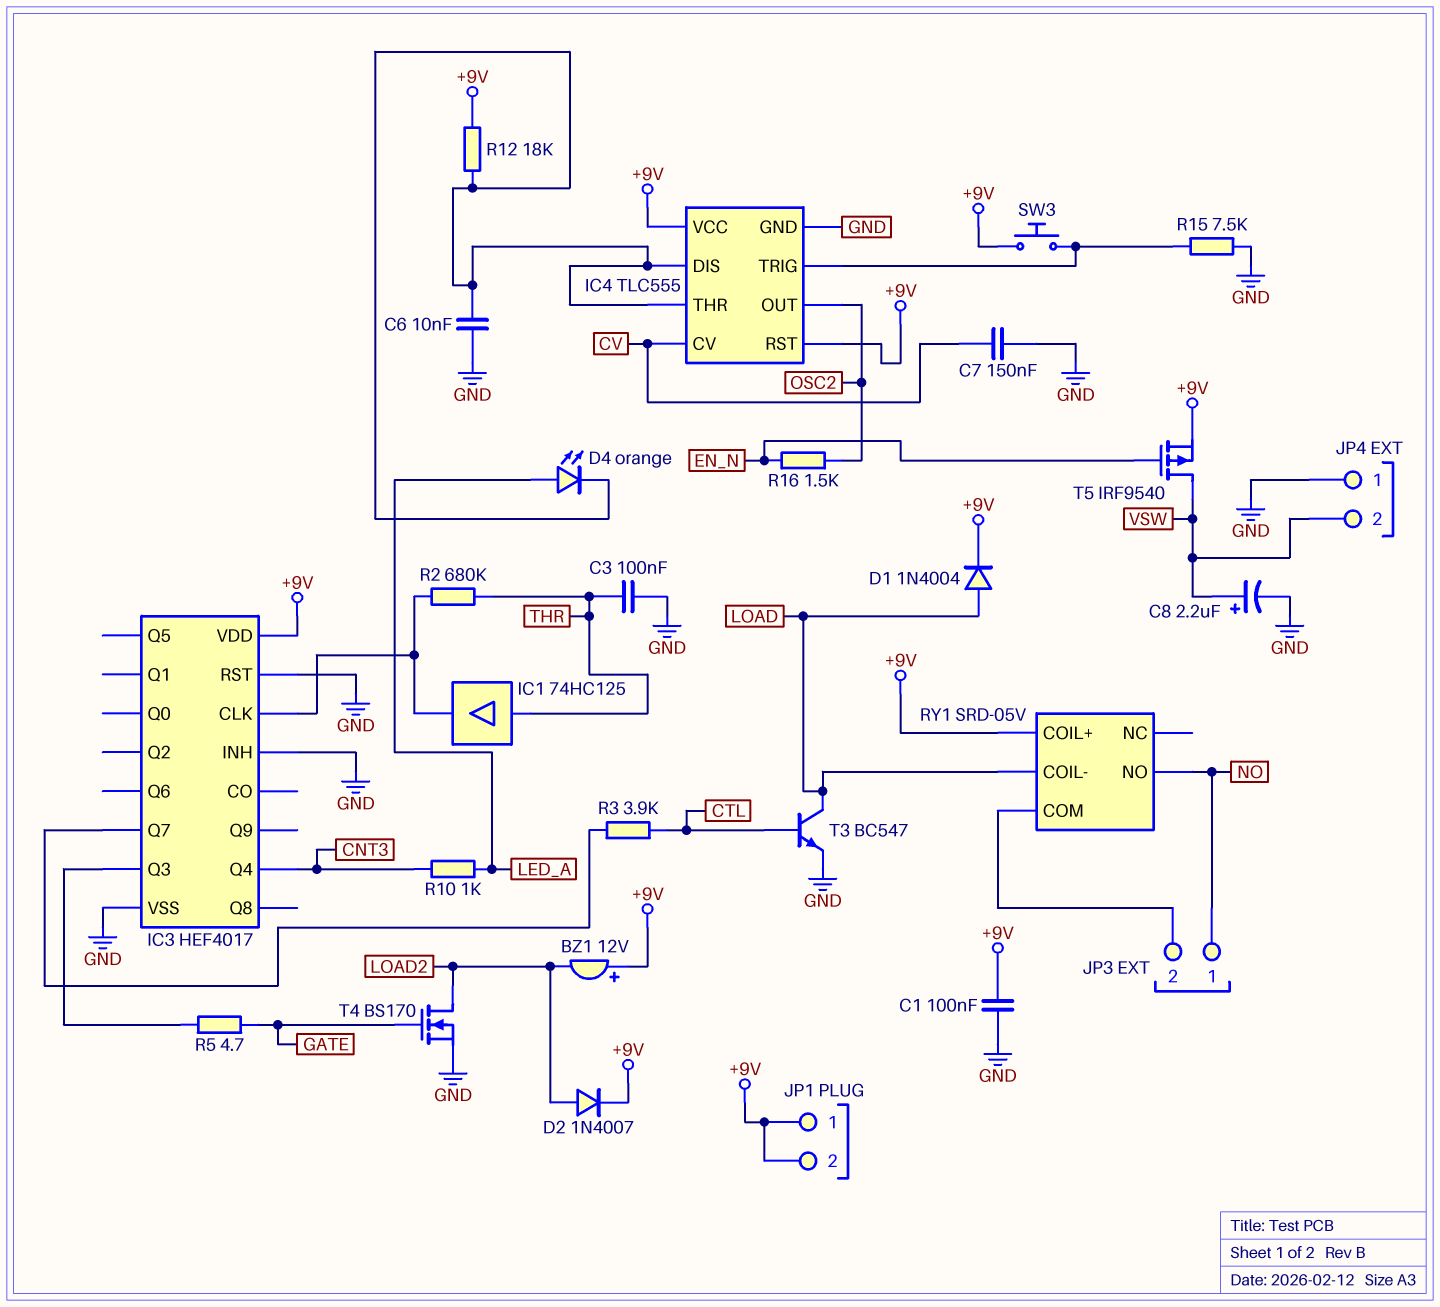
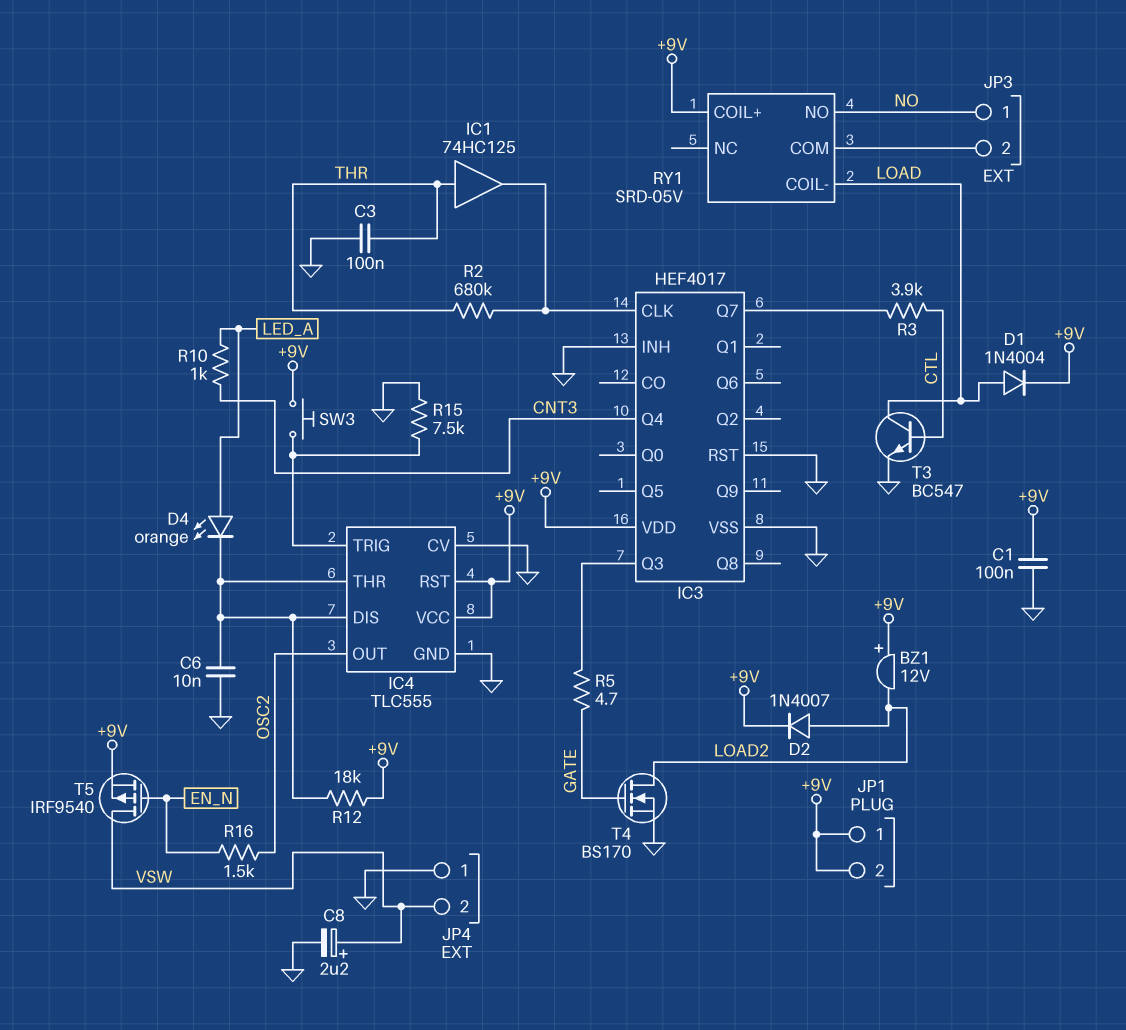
C7: 150nF (CV, GND) -> none
IC4 pin CV: CV -> GND

